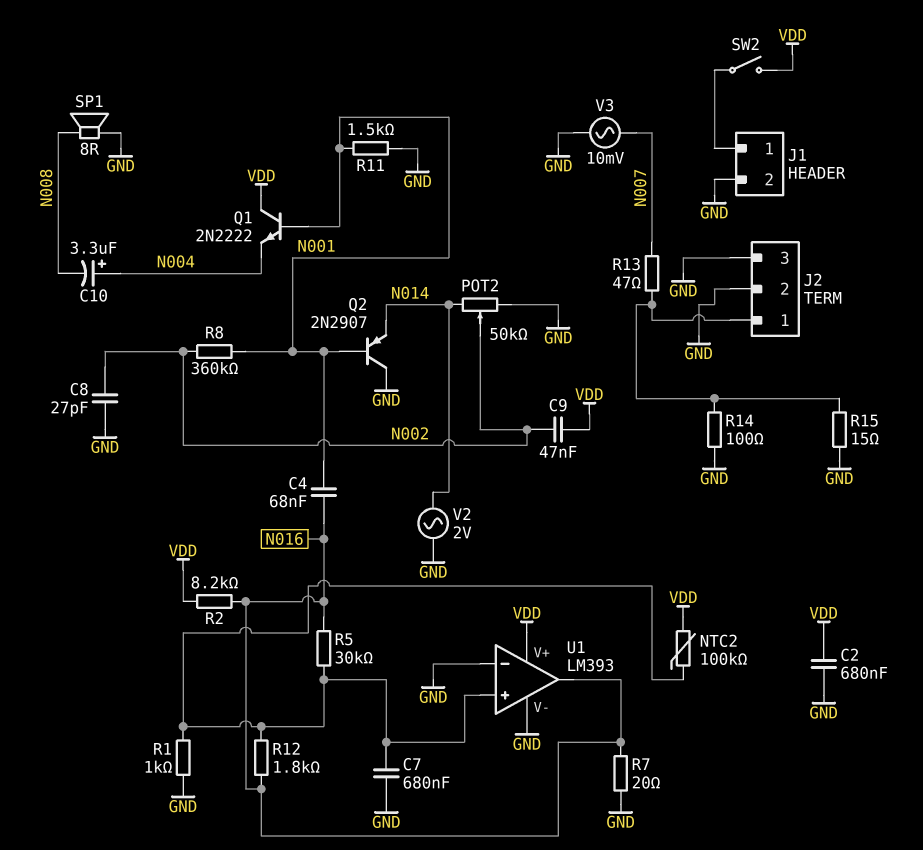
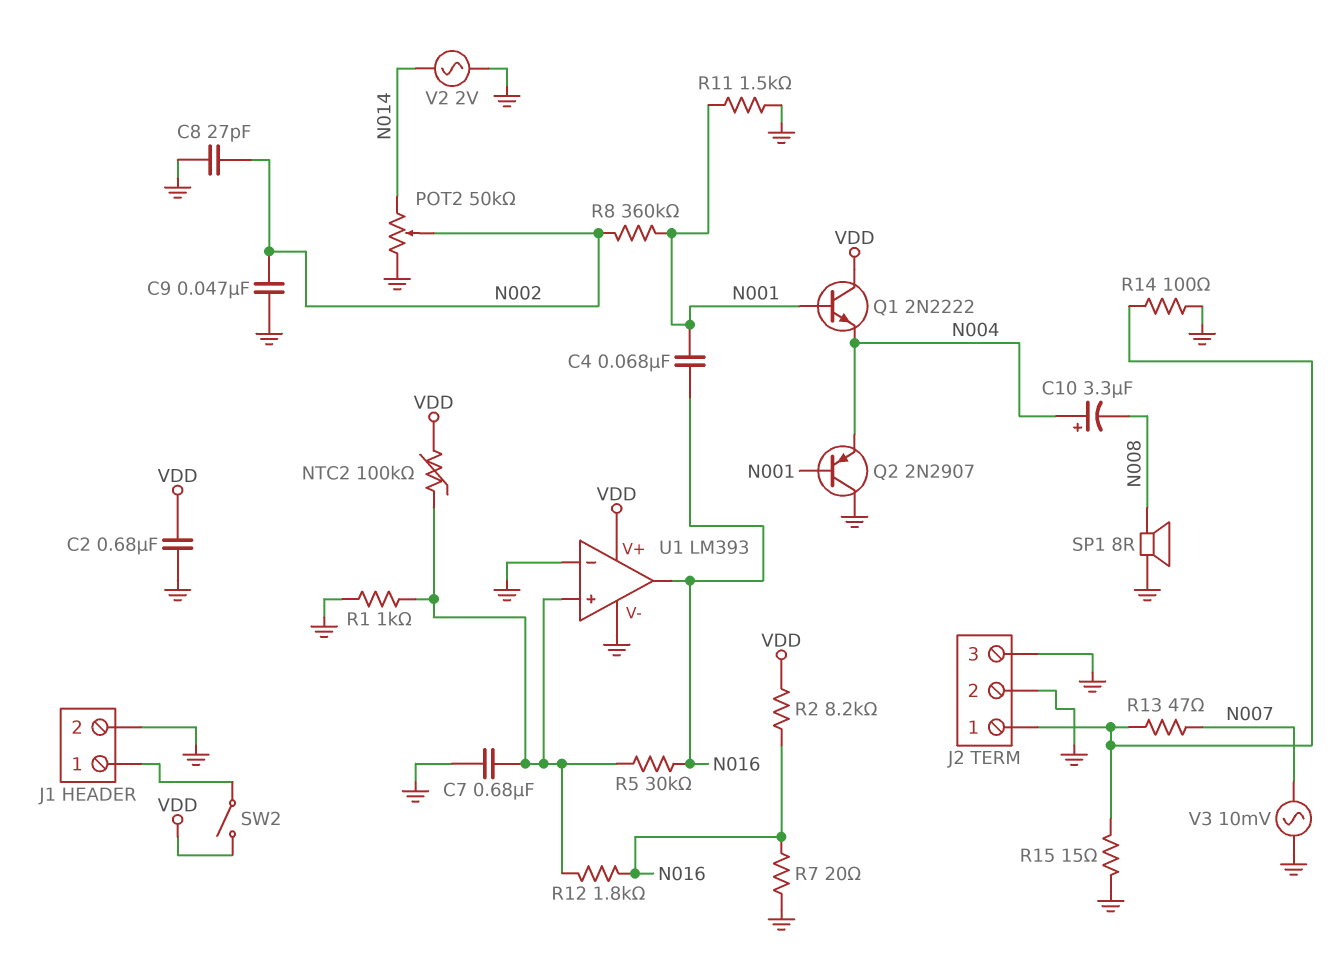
C9: 47nF (N002, VDD) -> 47nF (GND, N002)
Q2: PNP 2N2907 (B N001, C GND, E N014) -> PNP 2N2907 (B N001, C GND, E N004)

